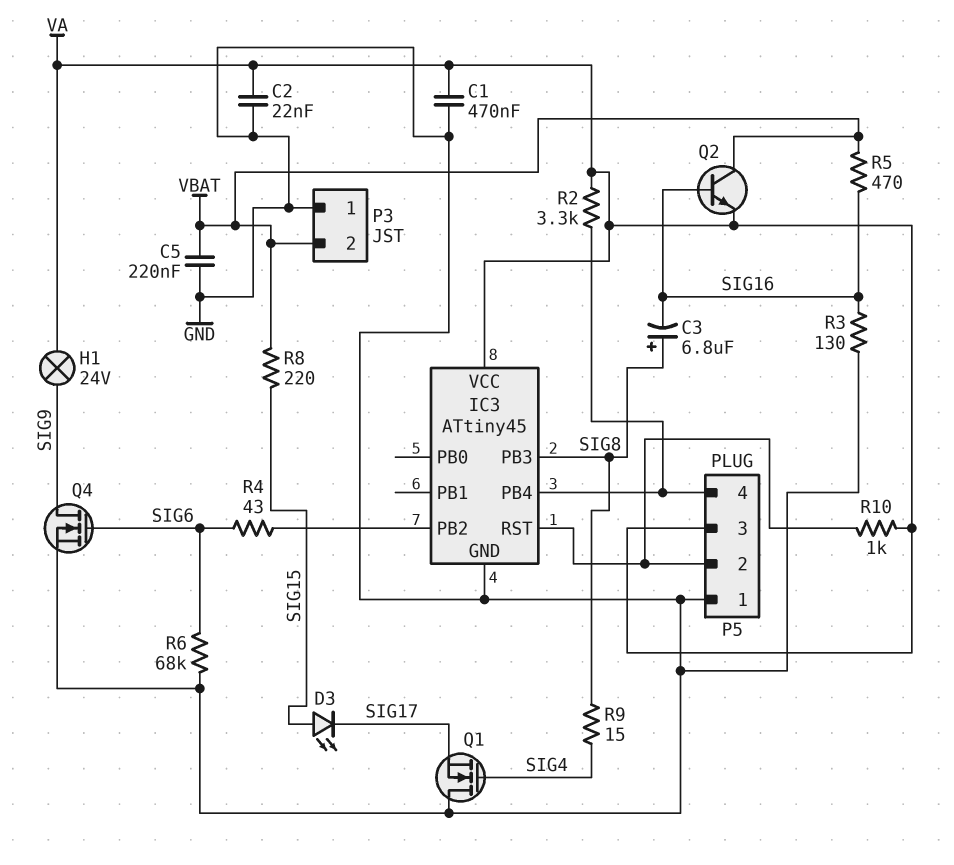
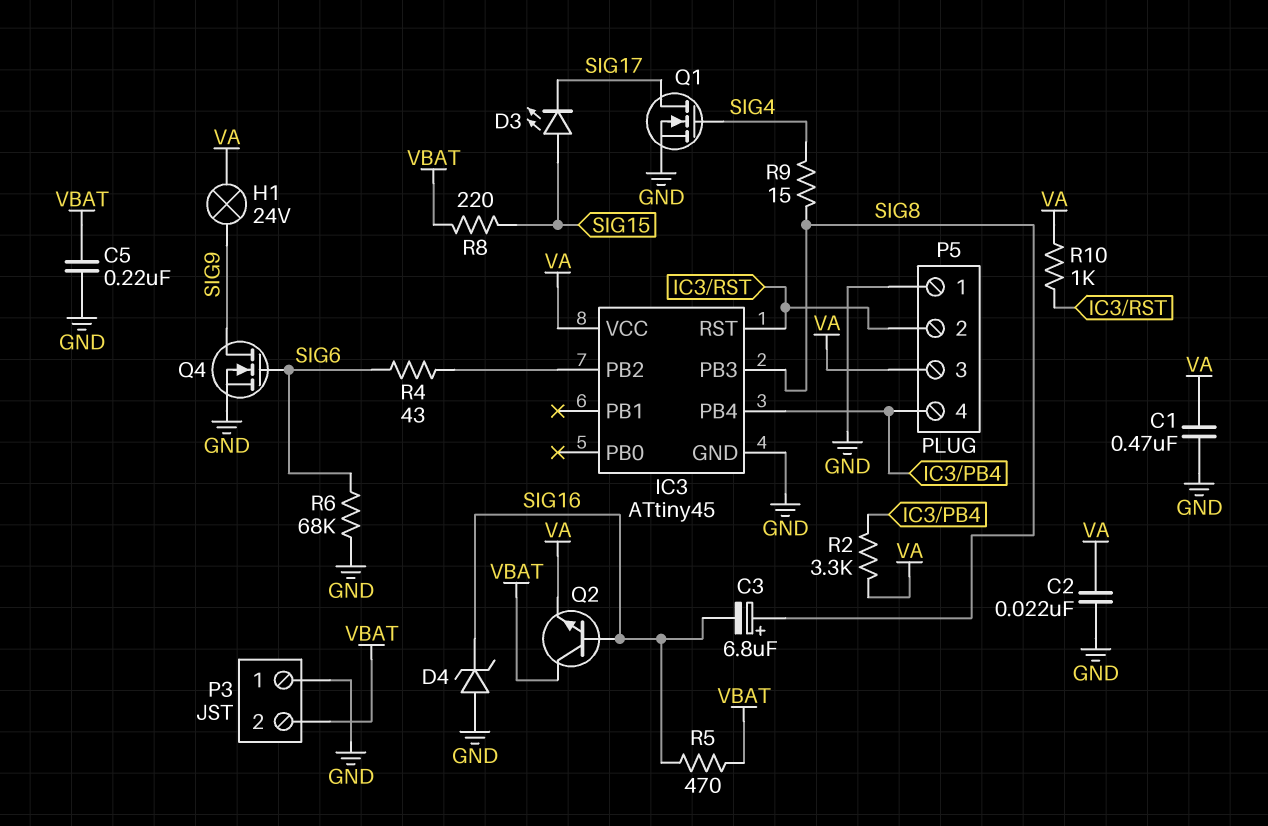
D4: none -> zener (A GND, K SIG16)
Q1: NMOS (G SIG4, D GND, S SIG17) -> NMOS (G SIG4, D SIG17, S GND)
R3: 130 (GND, SIG16) -> none

